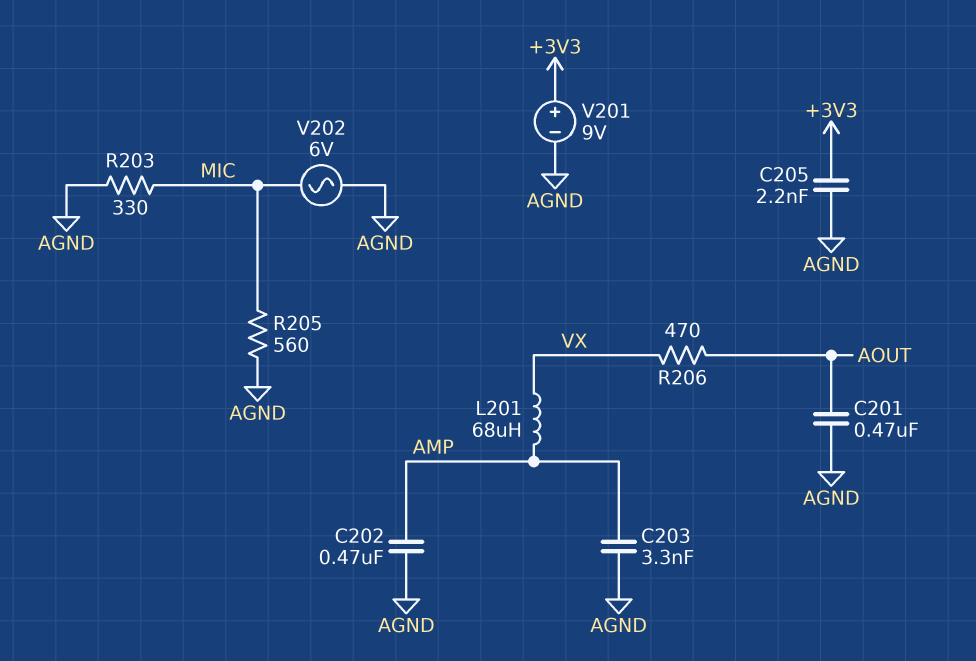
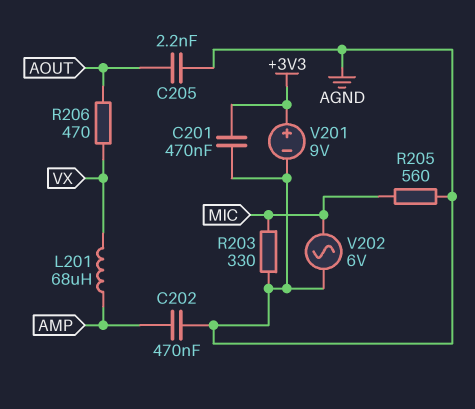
C201: 470nF (AGND, AOUT) -> 470nF (+3V3, AGND)
C203: 3.3nF (AGND, AMP) -> none
C205: 2.2nF (+3V3, AGND) -> 2.2nF (AGND, AOUT)

